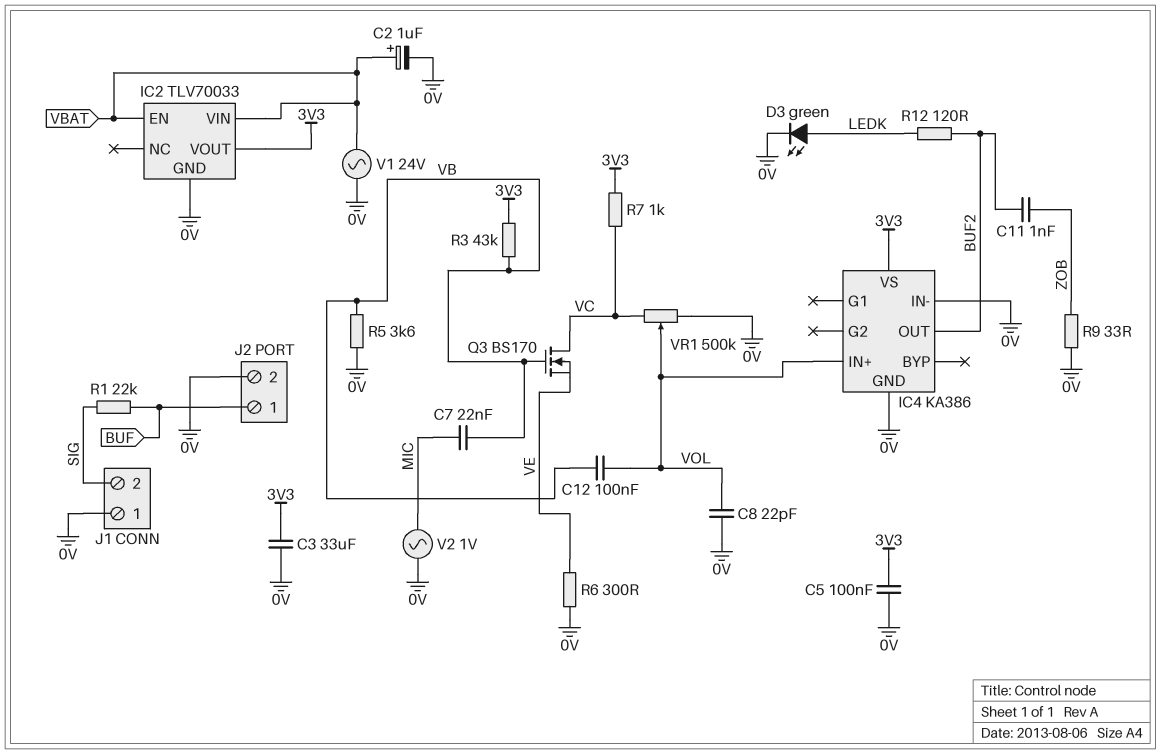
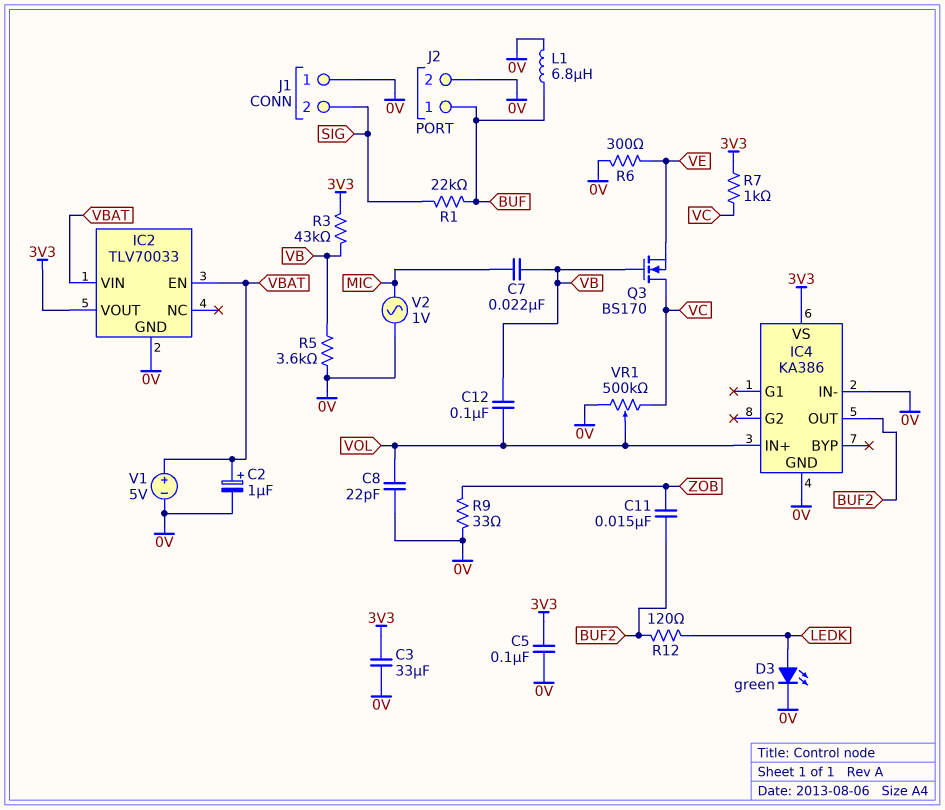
C11: 1nF (BUF2, ZOB) -> 15nF (BUF2, ZOB)
L1: none -> 6.8uH (0V, BUF)
V1: AC 24V (0V, VBAT) -> 5V (plus VBAT, minus 0V)

